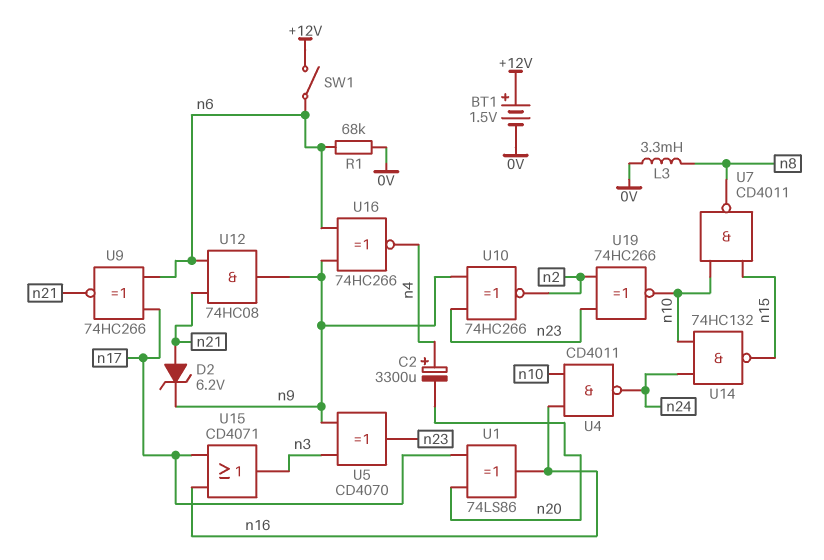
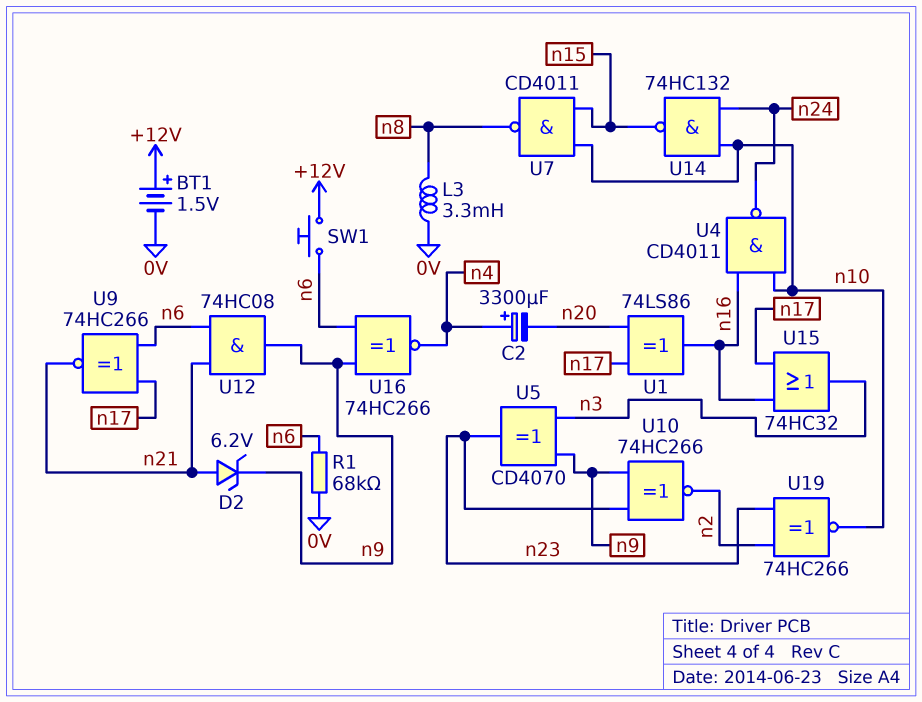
SW1: switch (+12V, n6) -> button (+12V, n6)
U15: OR CD4071 (in n16, in n17, out n3) -> OR 74HC32 (in n16, in n17, out n3)

